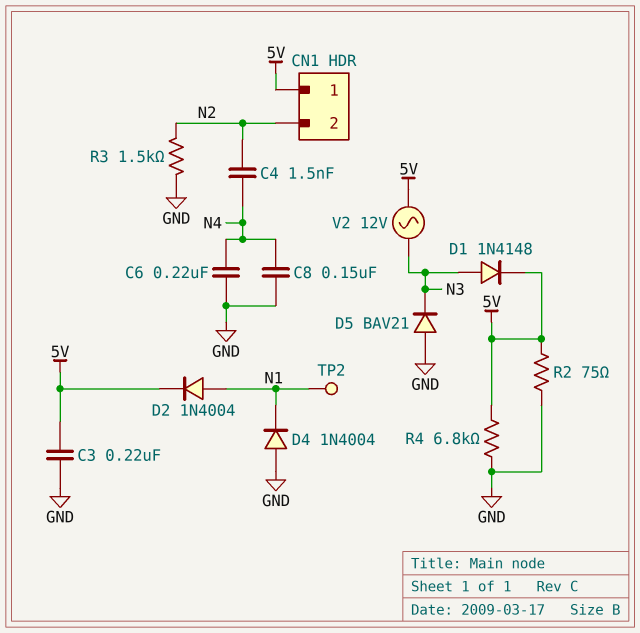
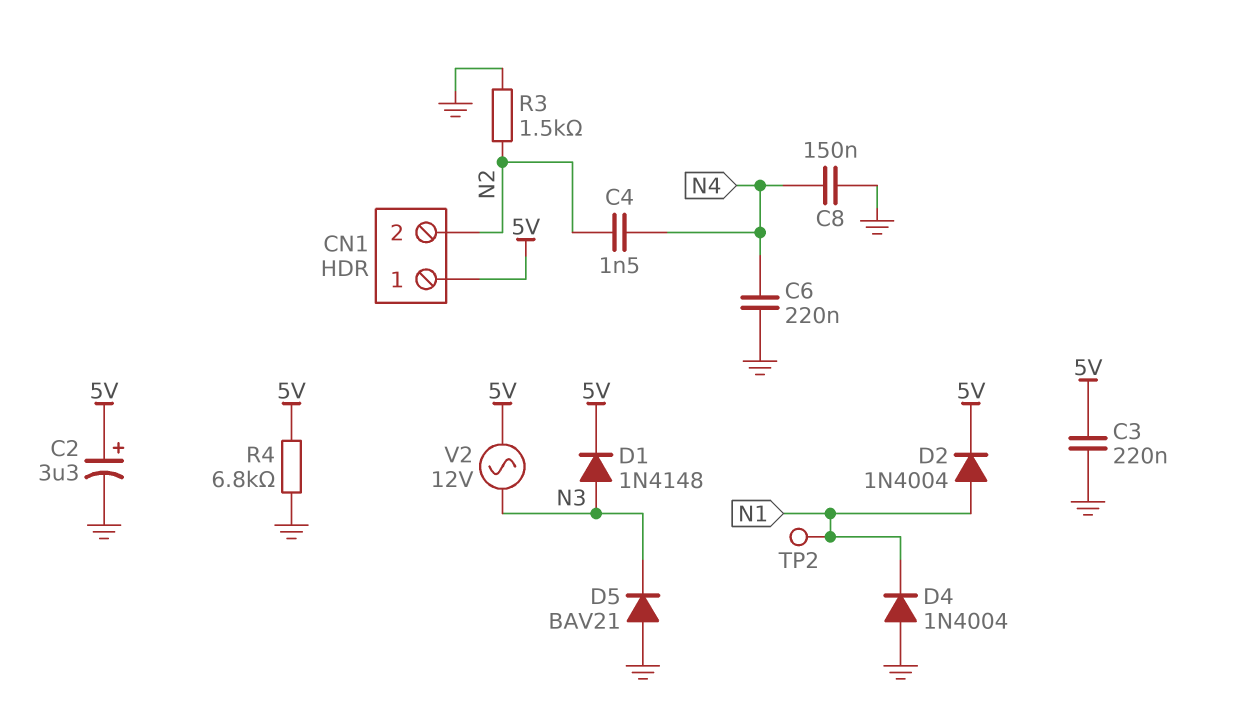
C2: none -> 3.3uF (plus 5V, minus GND)
R2: 75 (5V, GND) -> none

